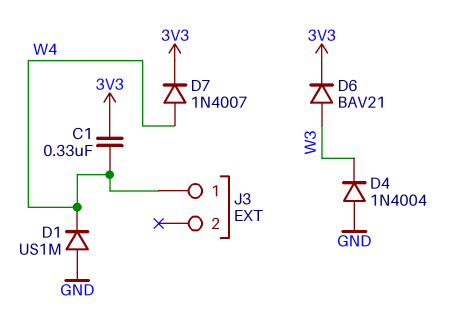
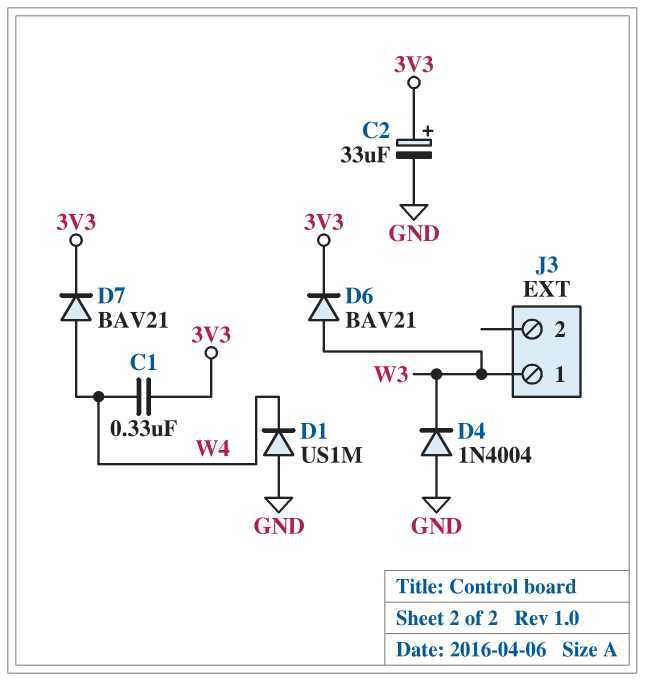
C2: none -> 33uF (plus 3V3, minus GND)
D7: diode 1N4007 (A W4, K 3V3) -> diode BAV21 (A W4, K 3V3)
J3 pin 1: W4 -> W3

